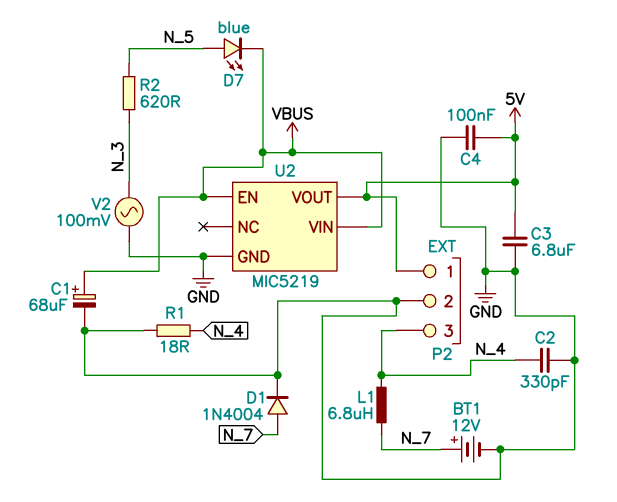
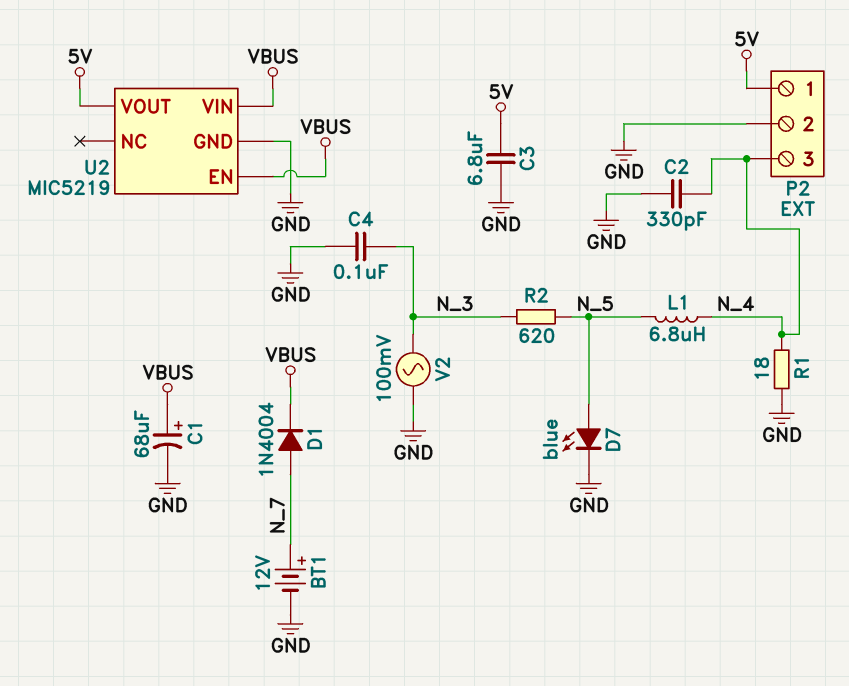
C4: 100nF (5V, GND) -> 100nF (GND, N_3)
D1: diode 1N4004 (A N_7, K GND) -> diode 1N4004 (A N_7, K VBUS)
D7: LED blue (A N_5, K VBUS) -> LED blue (A N_5, K GND)
L1: 6.8uH (N_4, N_7) -> 6.8uH (N_4, N_5)

